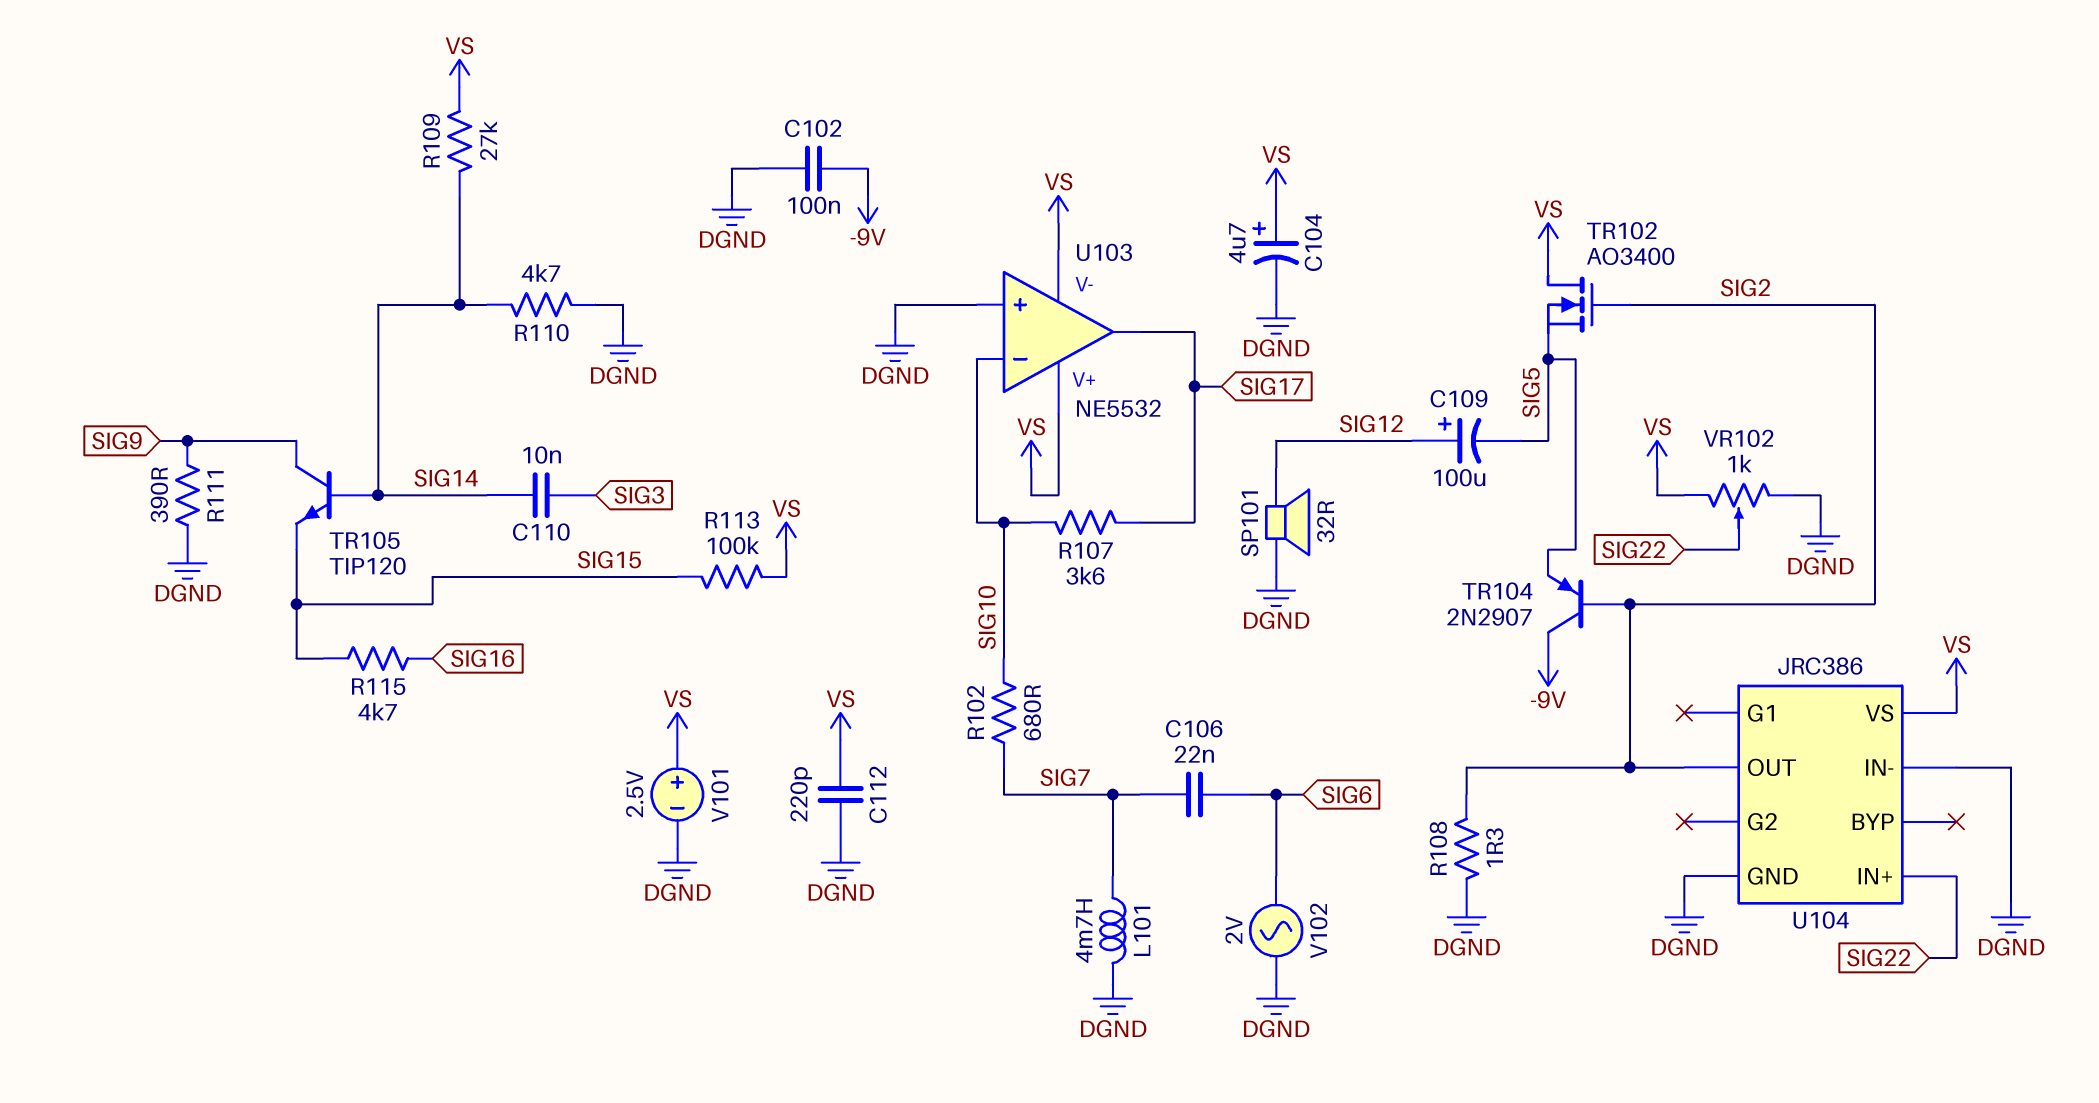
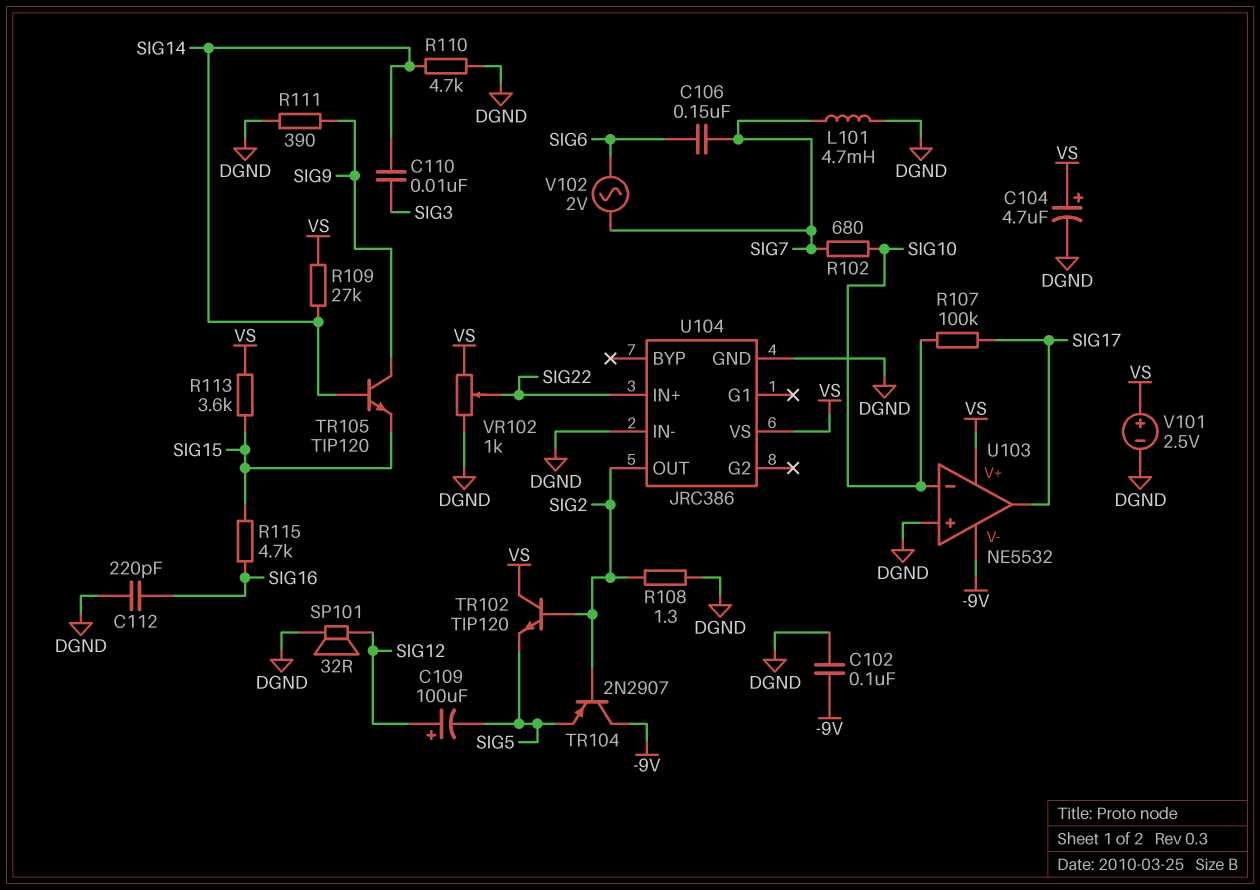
C106: 22nF (SIG6, SIG7) -> 150nF (SIG6, SIG7)
C112: 220pF (DGND, VS) -> 220pF (DGND, SIG16)
R107: 3.6k (SIG10, SIG17) -> 100k (SIG10, SIG17)
R113: 100k (SIG15, VS) -> 3.6k (SIG15, VS)
TR102: NMOS AO3400 (G SIG2, D VS, S SIG5) -> NPN TIP120 (B SIG2, C VS, E SIG5)
U103 pin V-: VS -> -9V
V102: AC 2V (DGND, SIG6) -> AC 2V (SIG6, SIG7)

